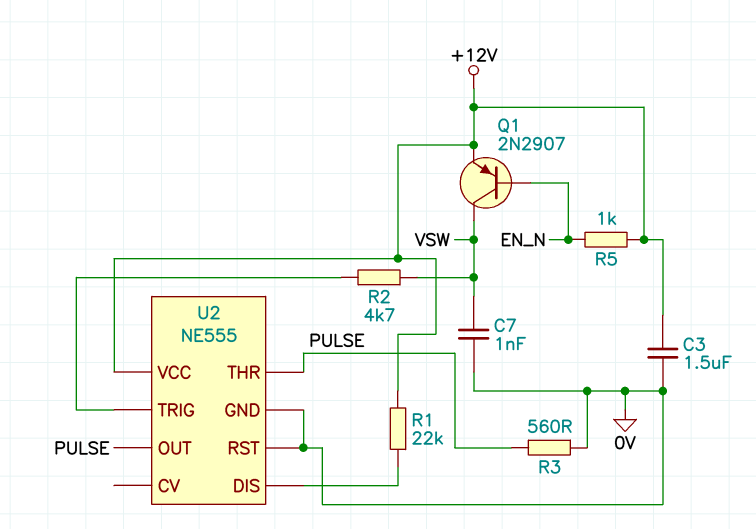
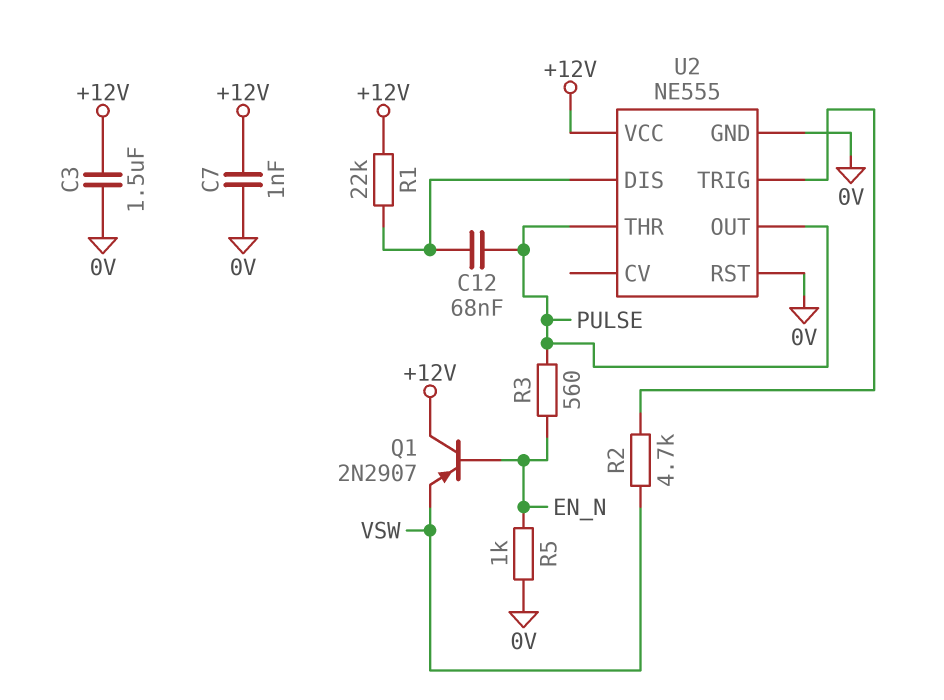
C7: 1nF (0V, VSW) -> 1nF (+12V, 0V)
C12: none -> 68nF (PULSE, U2/DIS)
Q1: PNP 2N2907 (B EN_N, C VSW, E +12V) -> PNP 2N2907 (B EN_N, C +12V, E VSW)
R3: 560 (0V, PULSE) -> 560 (EN_N, PULSE)
R5: 1k (+12V, EN_N) -> 1k (0V, EN_N)

